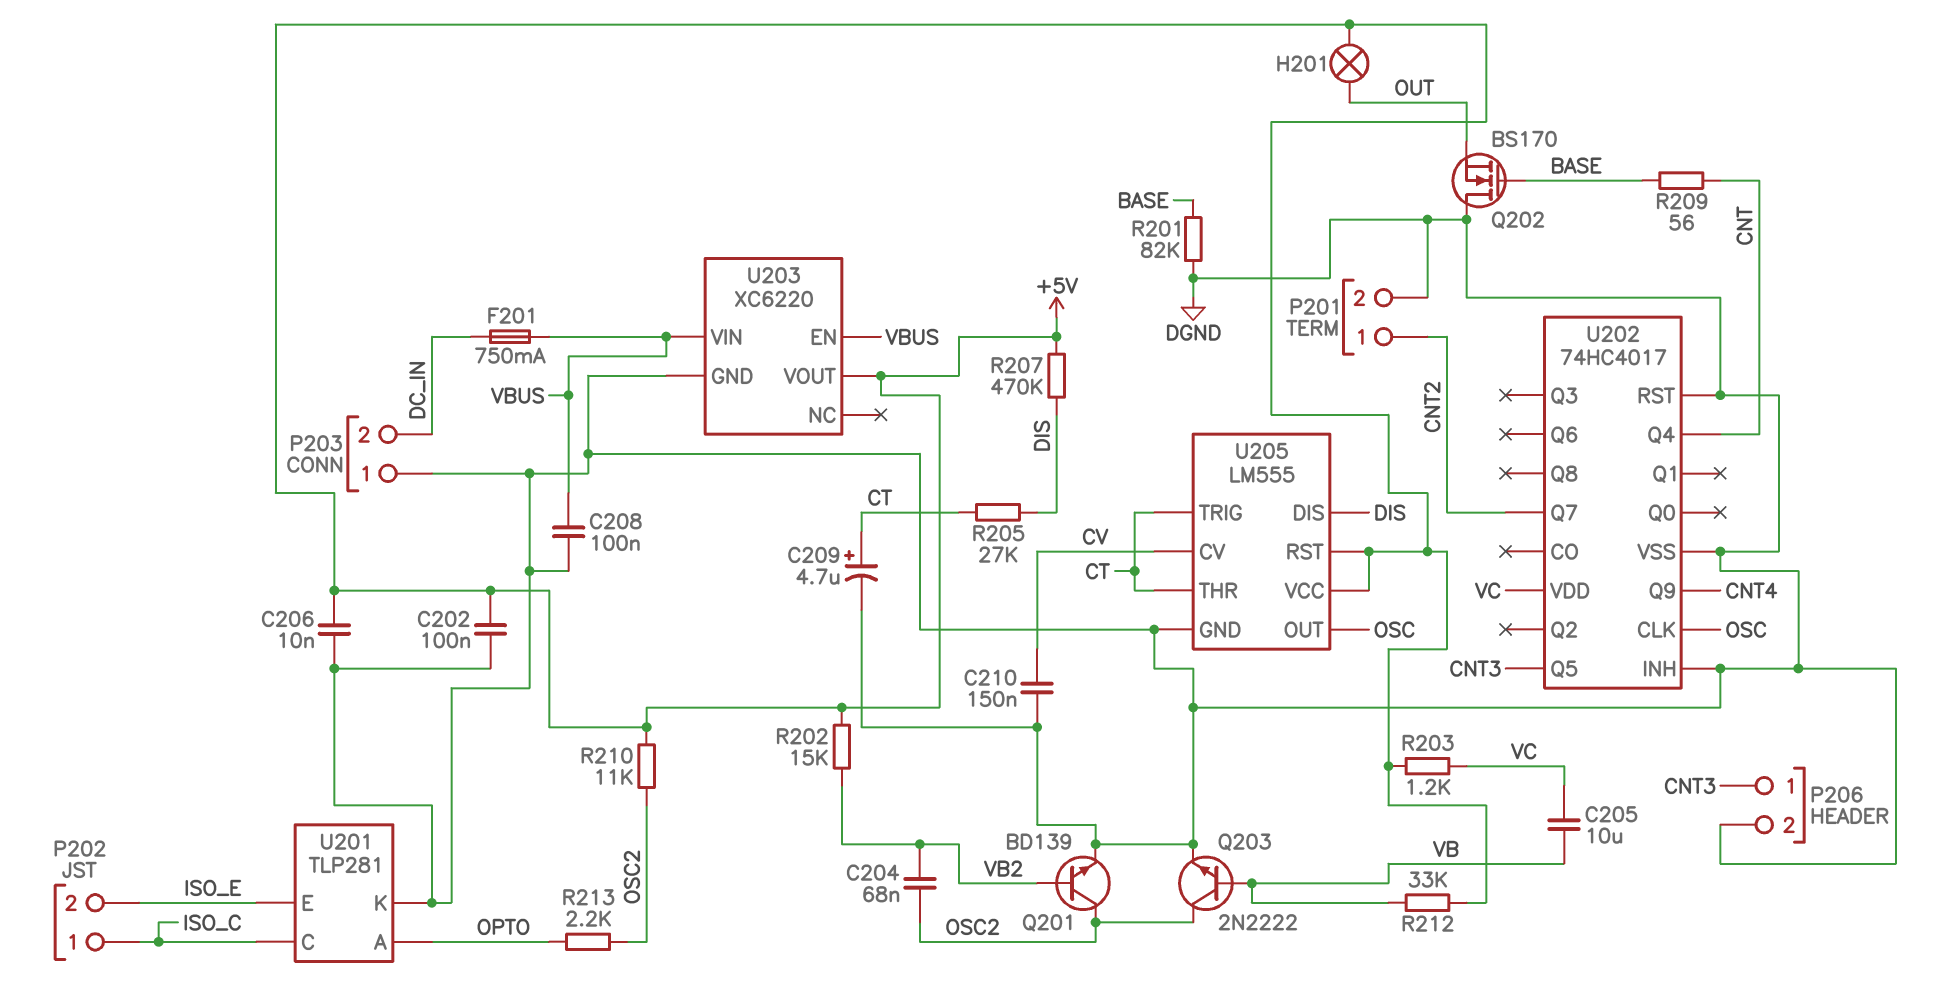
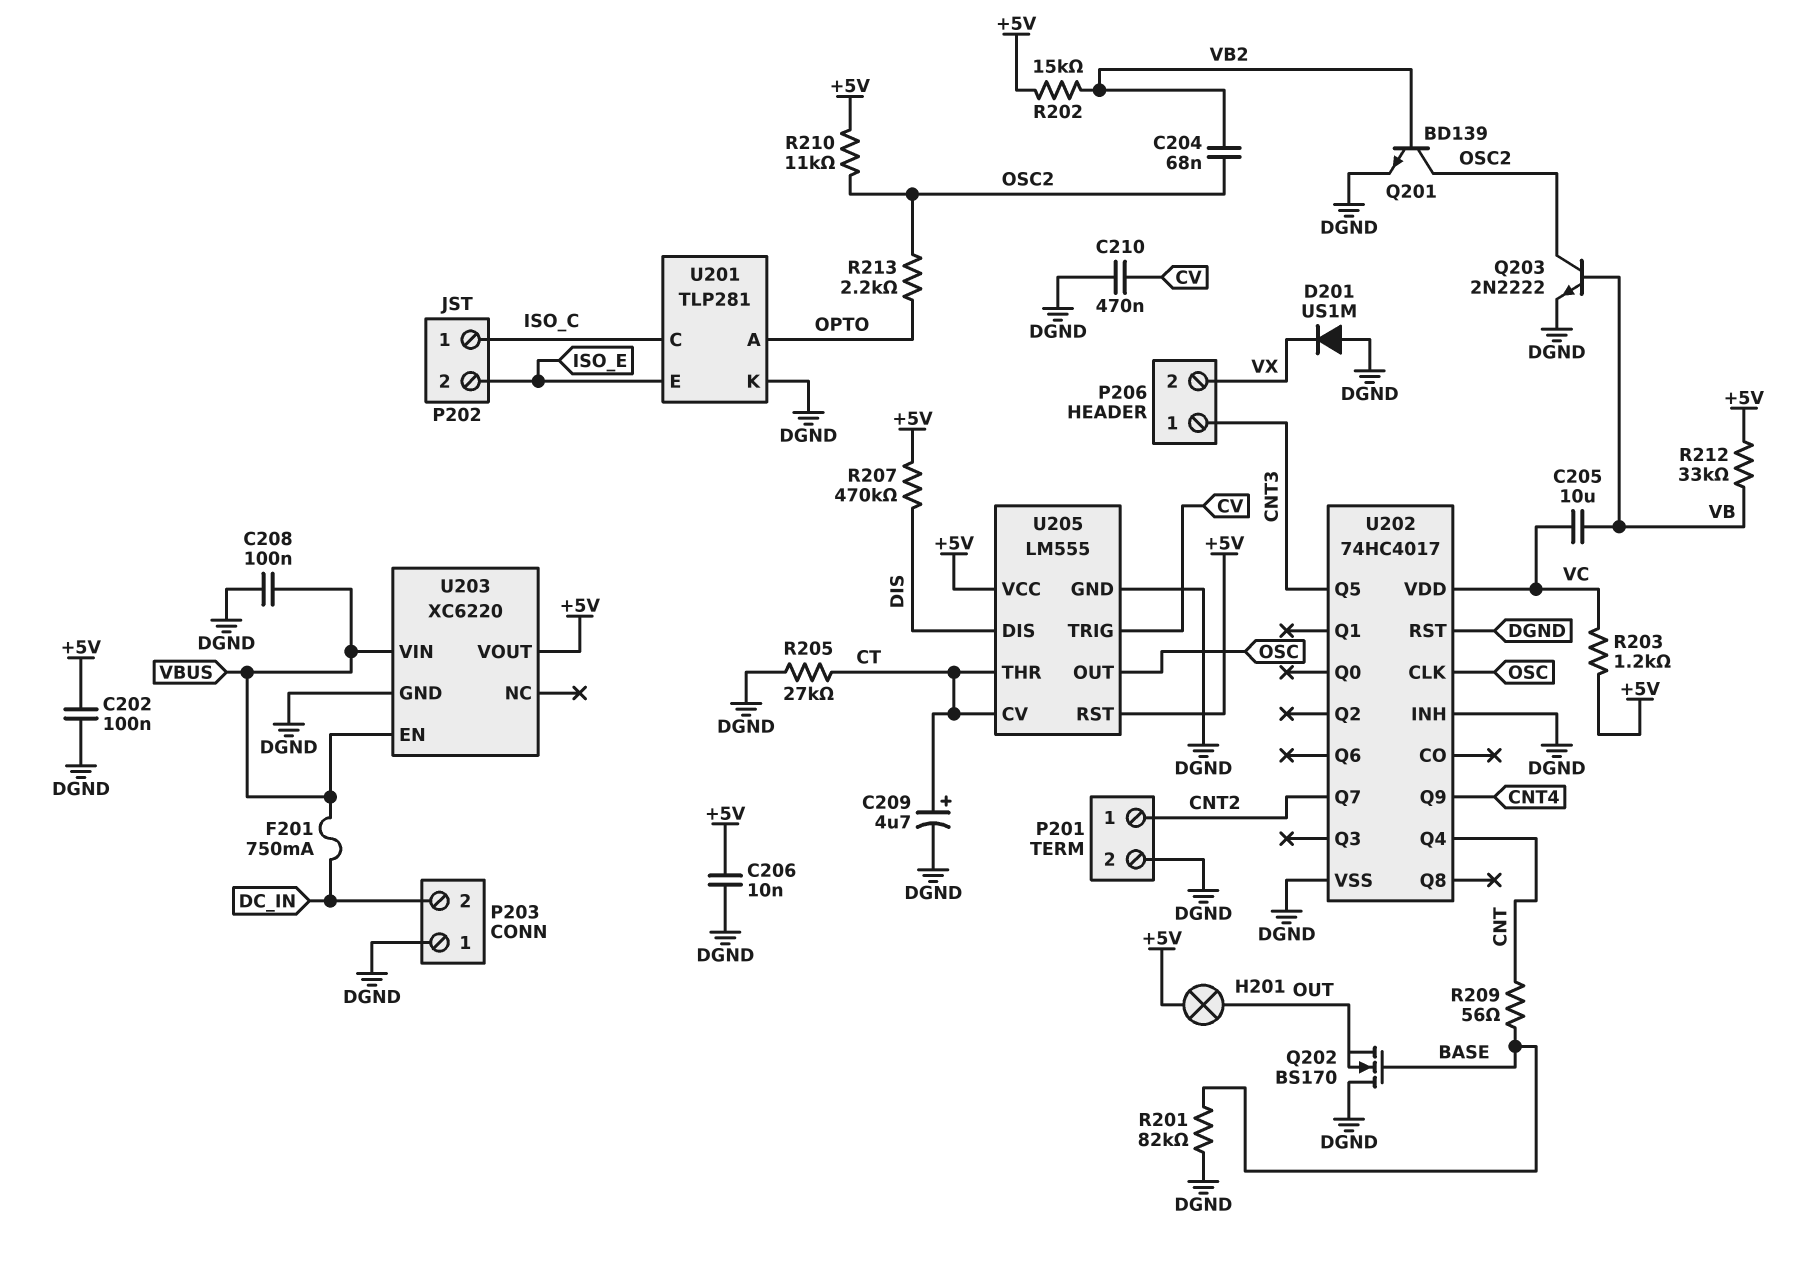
C210: 150nF (CV, DGND) -> 470nF (CV, DGND)
D201: none -> diode US1M (A DGND, K VX)
P206 pin 2: DGND -> VX
R205: 27k (CT, DIS) -> 27k (CT, DGND)
U205 pin CV: CV -> CT
U205 pin TRIG: CT -> CV

